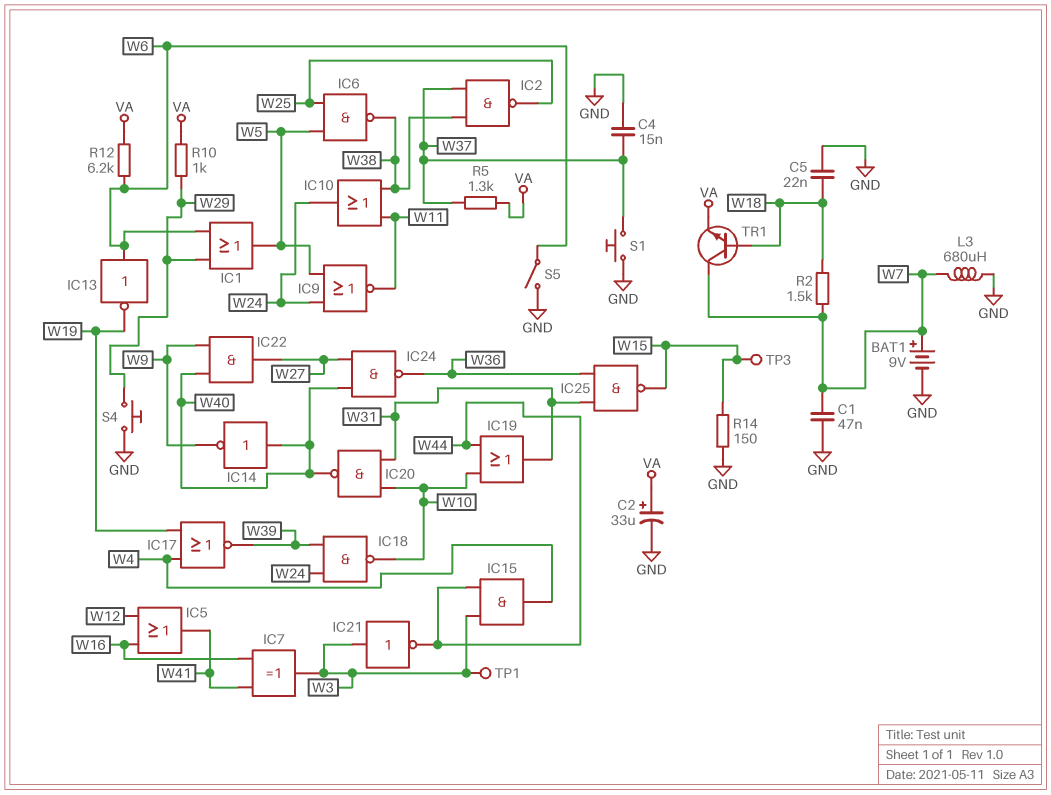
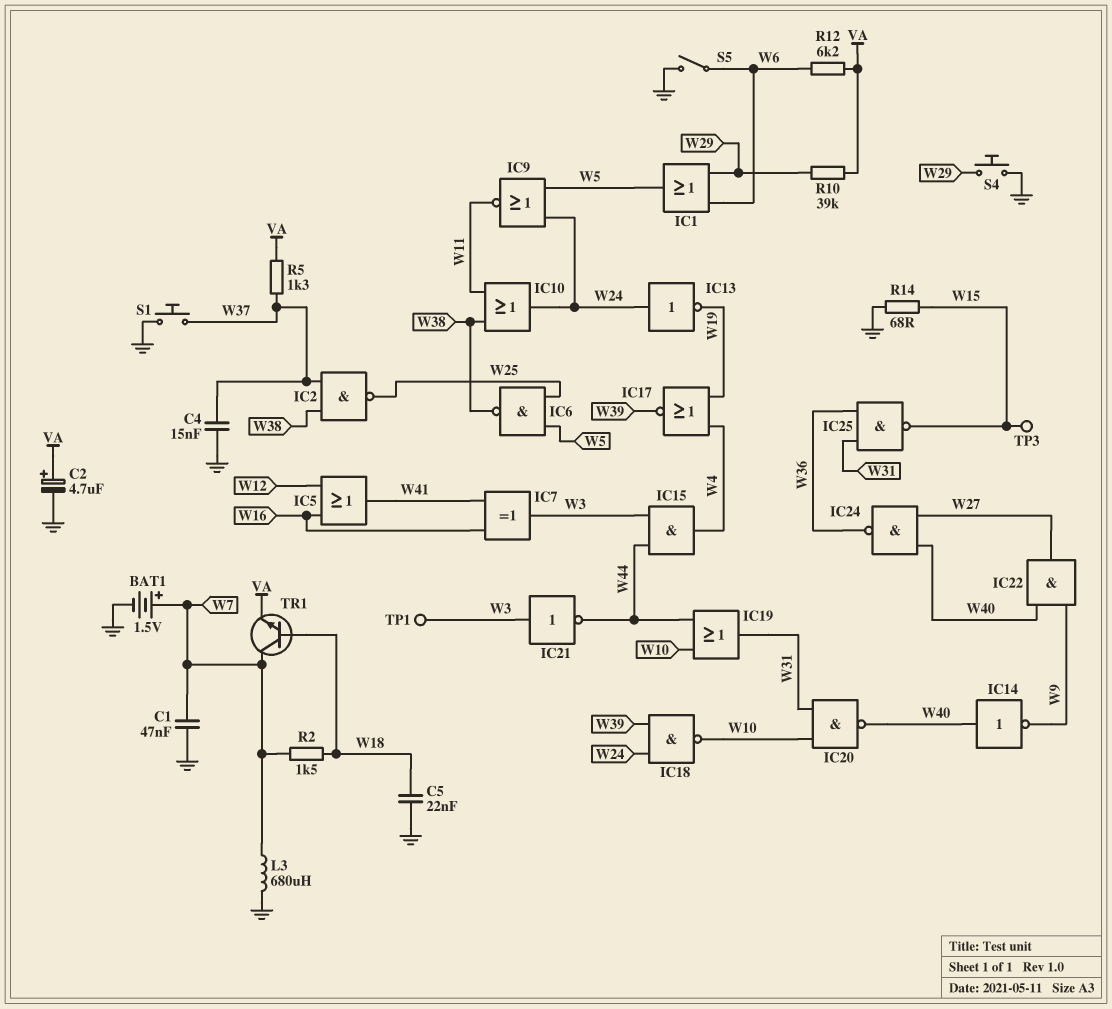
BAT1: 9V (plus W7, minus GND) -> 1.5V (plus W7, minus GND)
C2: 33uF (plus VA, minus GND) -> 4.7uF (plus VA, minus GND)
IC13: NOT (in W6, out W19) -> NOT (in W24, out W19)
R10: 1k (VA, W29) -> 39k (VA, W29)
R14: 150 (GND, W15) -> 68 (GND, W15)

